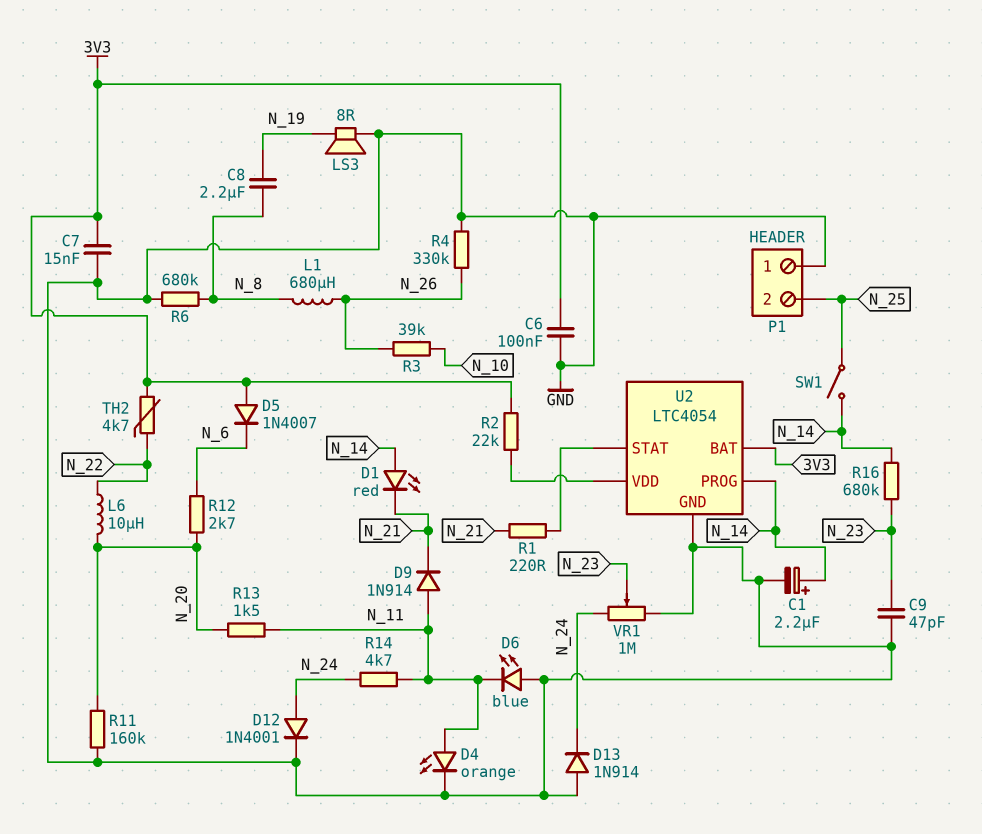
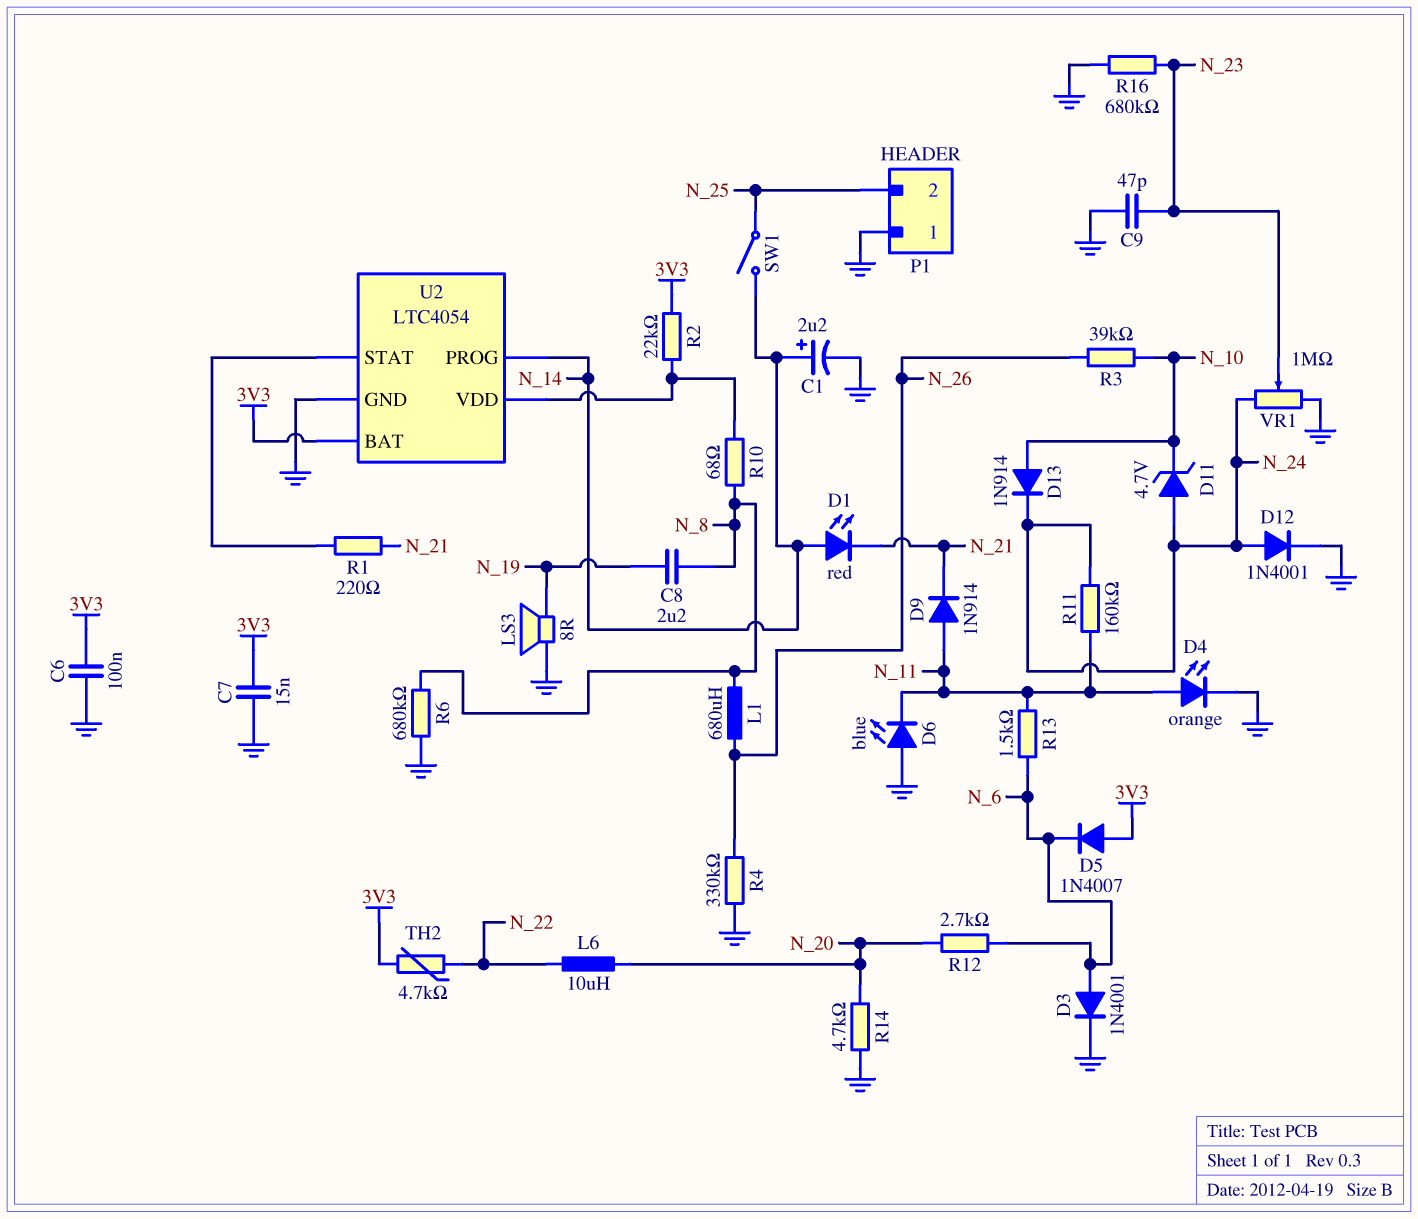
D3: none -> diode 1N4001 (A N_6, K GND)
D11: none -> zener 4.7V (A N_24, K N_10)
D13: diode 1N914 (A GND, K N_24) -> diode 1N914 (A N_10, K N_24)
R10: none -> 68 (N_8, U2/VDD)
R11: 160k (GND, N_20) -> 160k (N_11, N_24)
R13: 1.5k (N_11, N_20) -> 1.5k (N_6, N_11)
R14: 4.7k (N_11, N_24) -> 4.7k (GND, N_20)
R16: 680k (N_14, N_23) -> 680k (GND, N_23)

